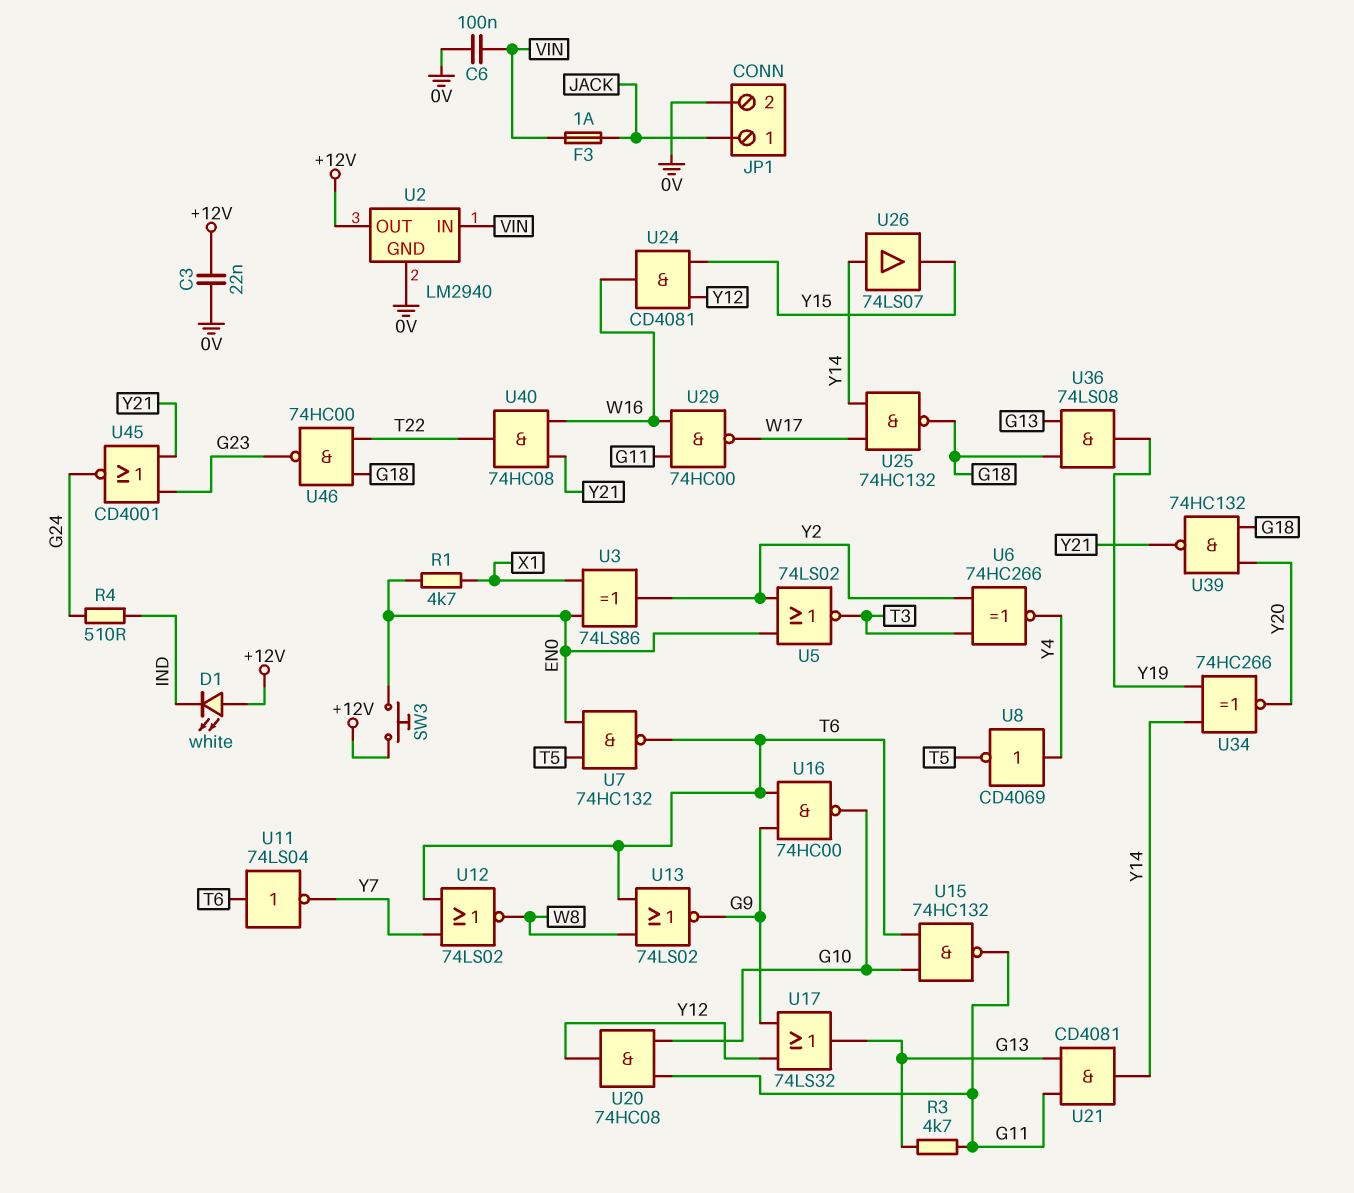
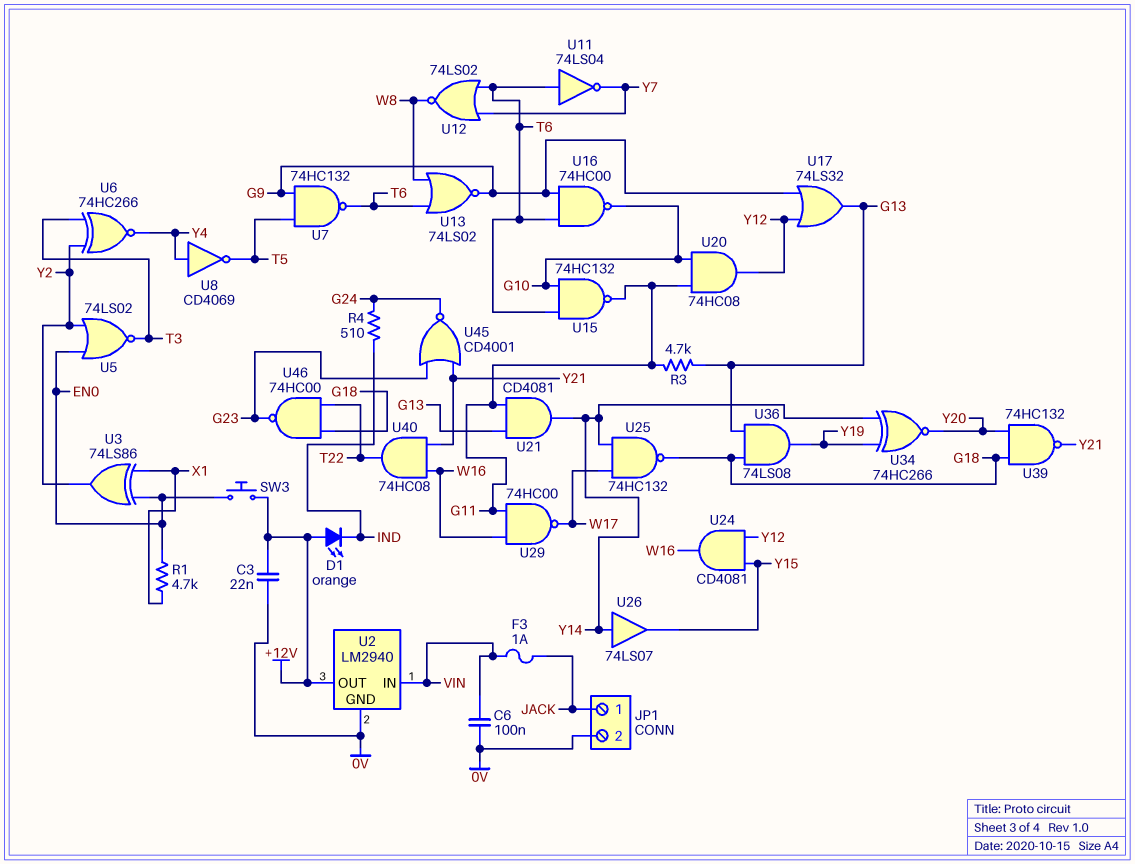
D1: LED white (A +12V, K IND) -> LED orange (A +12V, K IND)
U7: NAND 74HC132 (in EN0, in T5, out T6) -> NAND 74HC132 (in G9, in T5, out T6)

